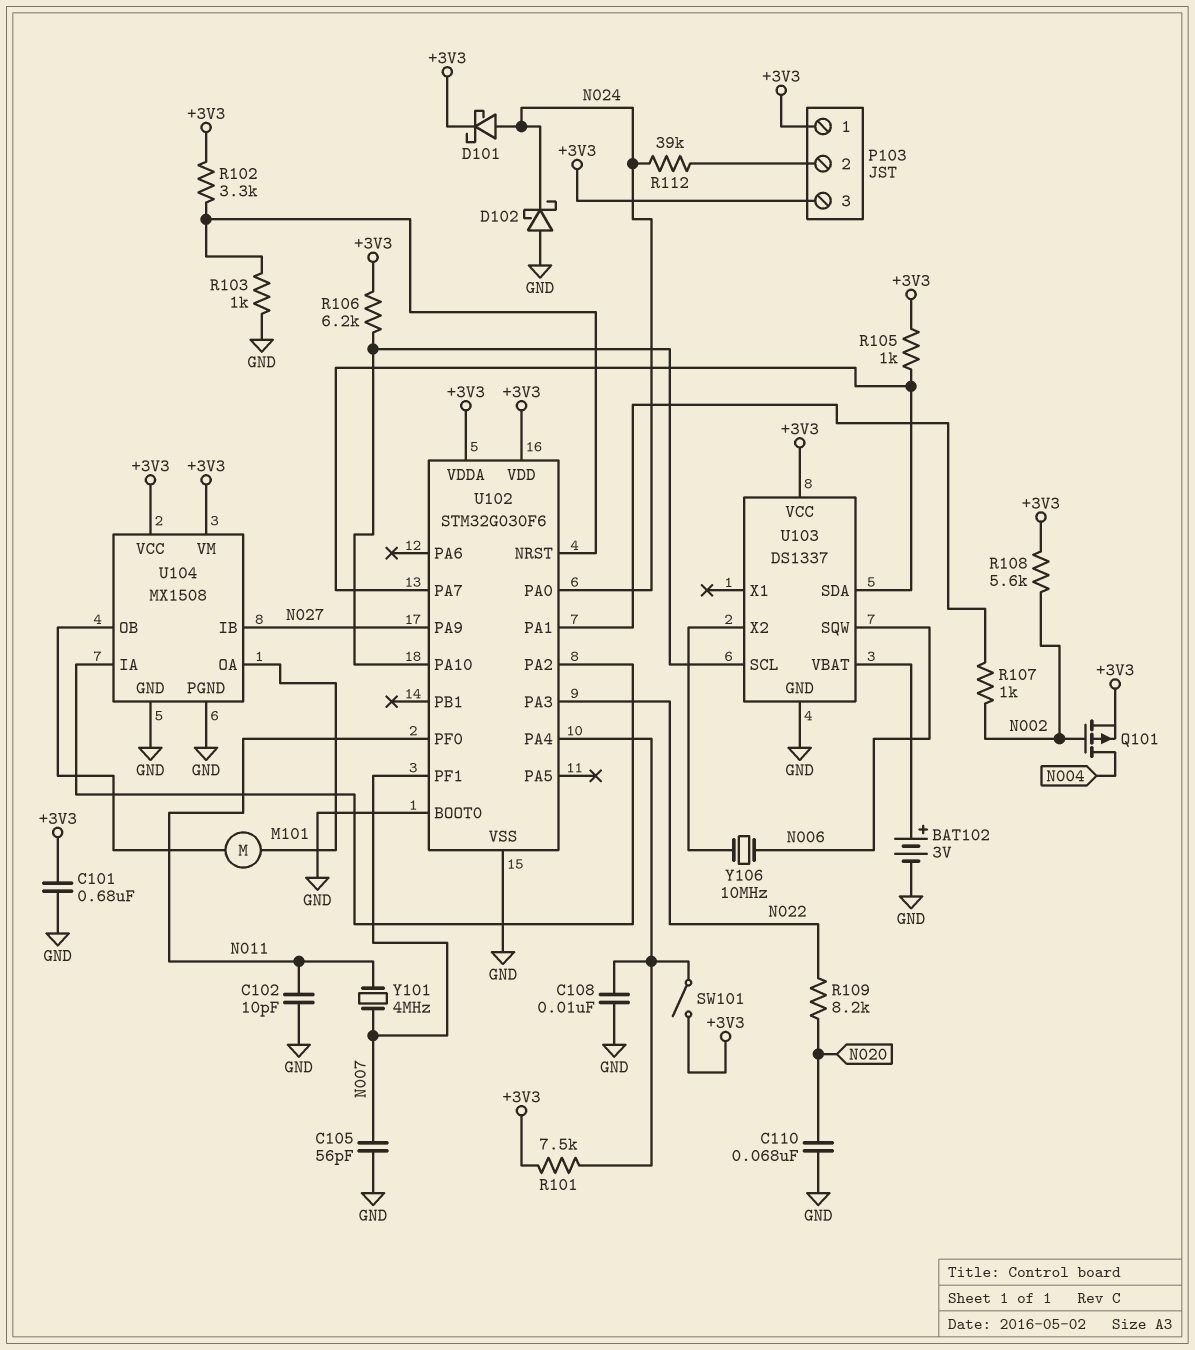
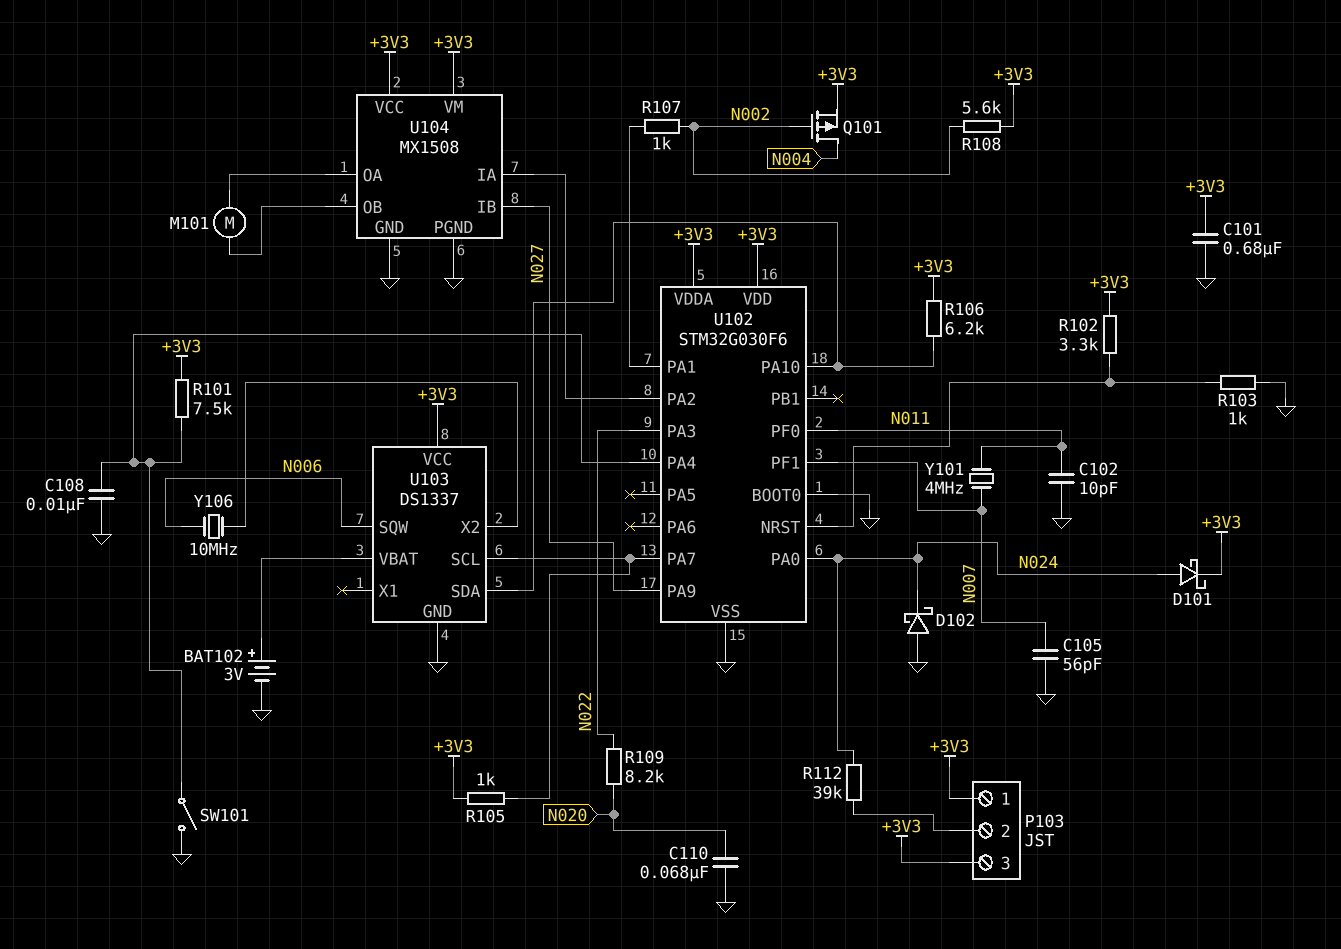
SW101: switch (+3V3, U102/PA4) -> switch (GND, U102/PA4)
U103 pin SCL: U102/PA10 -> U102/PA7
U103 pin SDA: U102/PA7 -> U102/PA10

